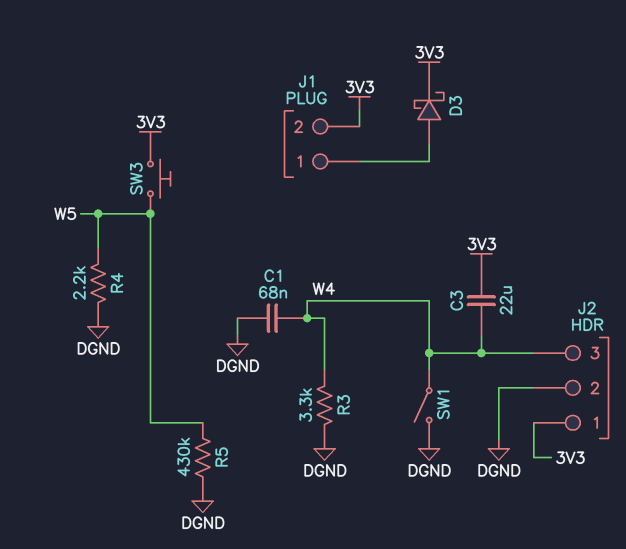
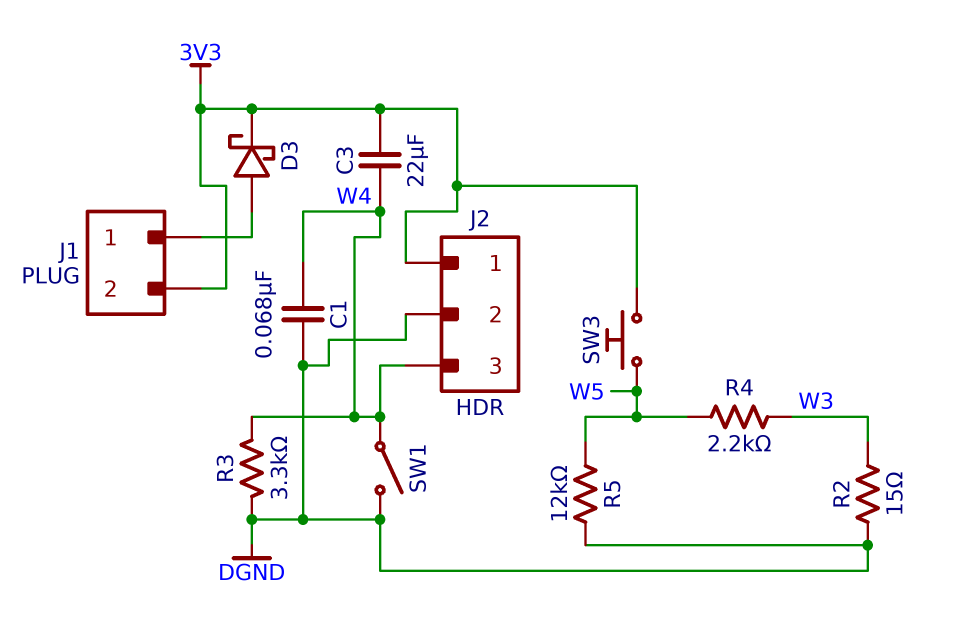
R2: none -> 15 (DGND, W3)
R4: 2.2k (DGND, W5) -> 2.2k (W3, W5)
R5: 430k (DGND, W5) -> 12k (DGND, W5)

